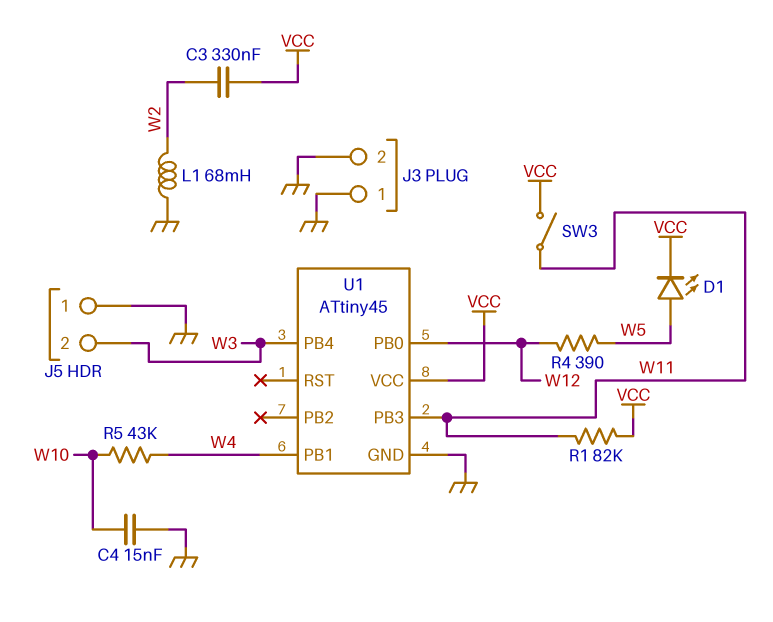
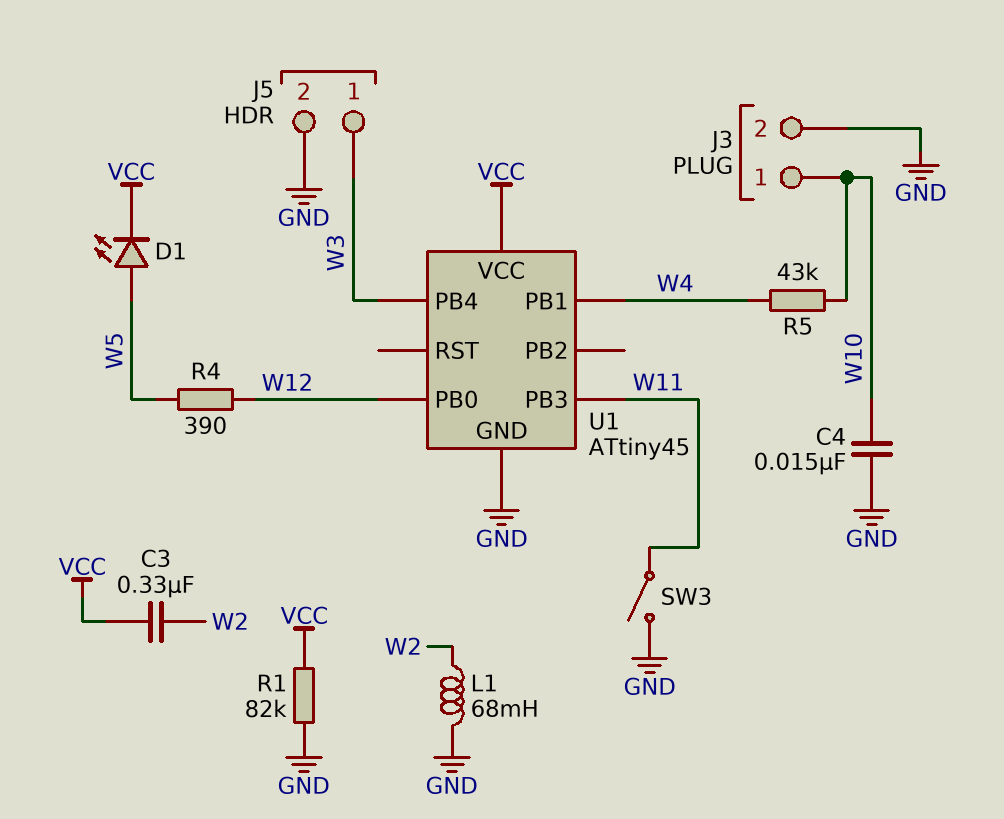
J3 pin 1: GND -> W10
J5 pin 1: GND -> W3
J5 pin 2: W3 -> GND
R1: 82k (VCC, W11) -> 82k (GND, VCC)
SW3: switch (VCC, W11) -> switch (GND, W11)

